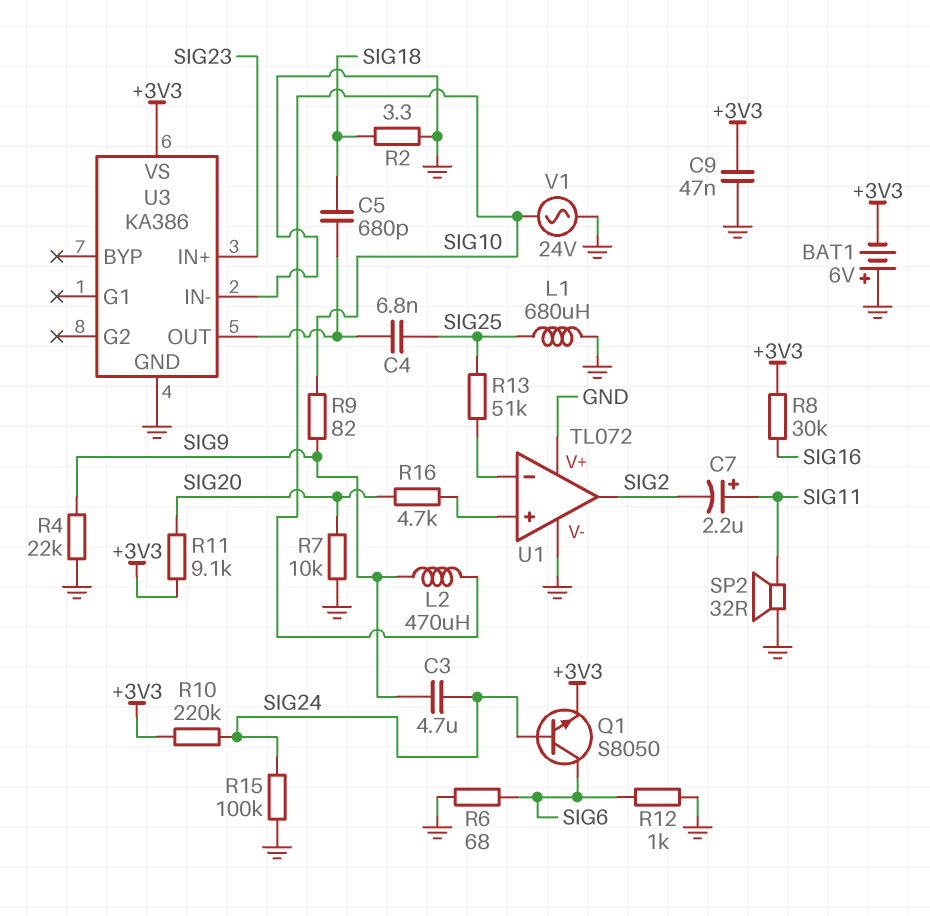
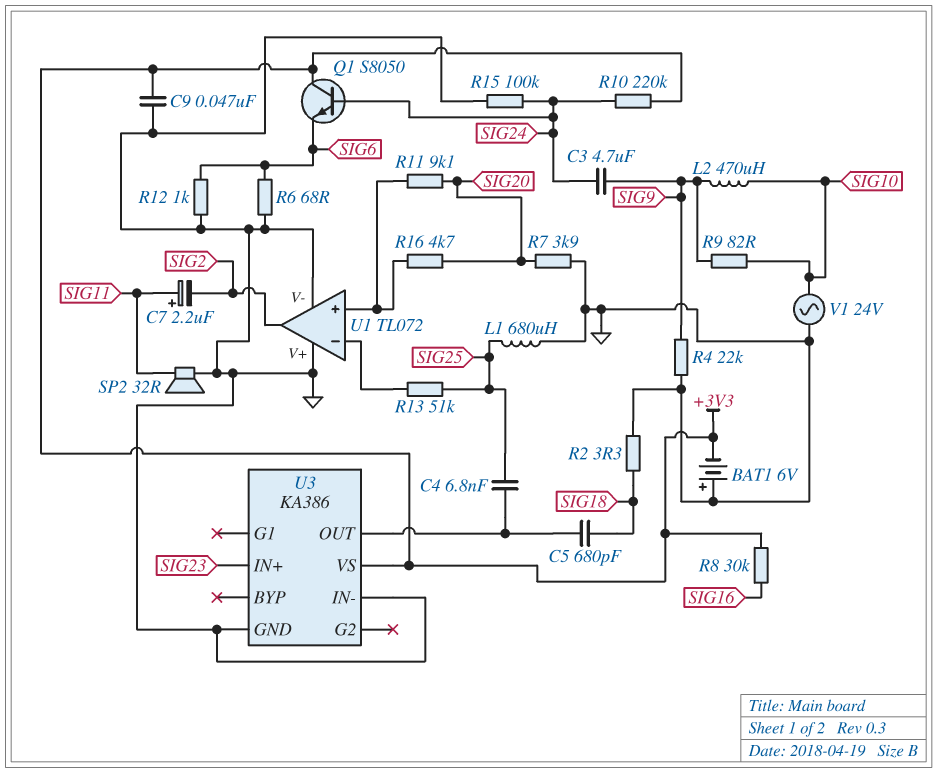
Q1: NPN S8050 (B SIG24, C SIG6, E +3V3) -> NPN S8050 (B SIG24, C +3V3, E SIG6)
R7: 10k (GND, SIG20) -> 3.9k (GND, SIG20)
R11: 9.1k (+3V3, SIG20) -> 9.1k (SIG20, U1/in+)

